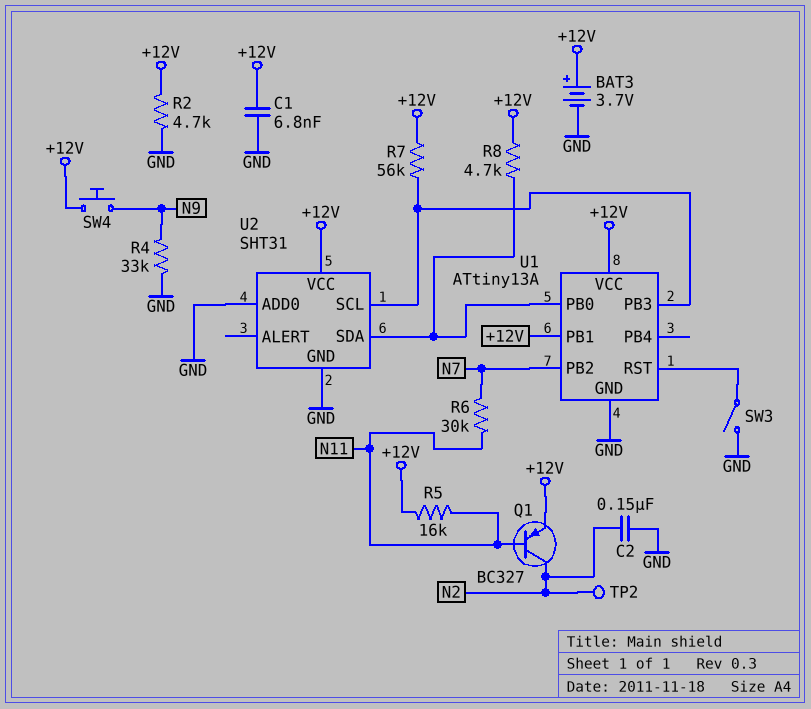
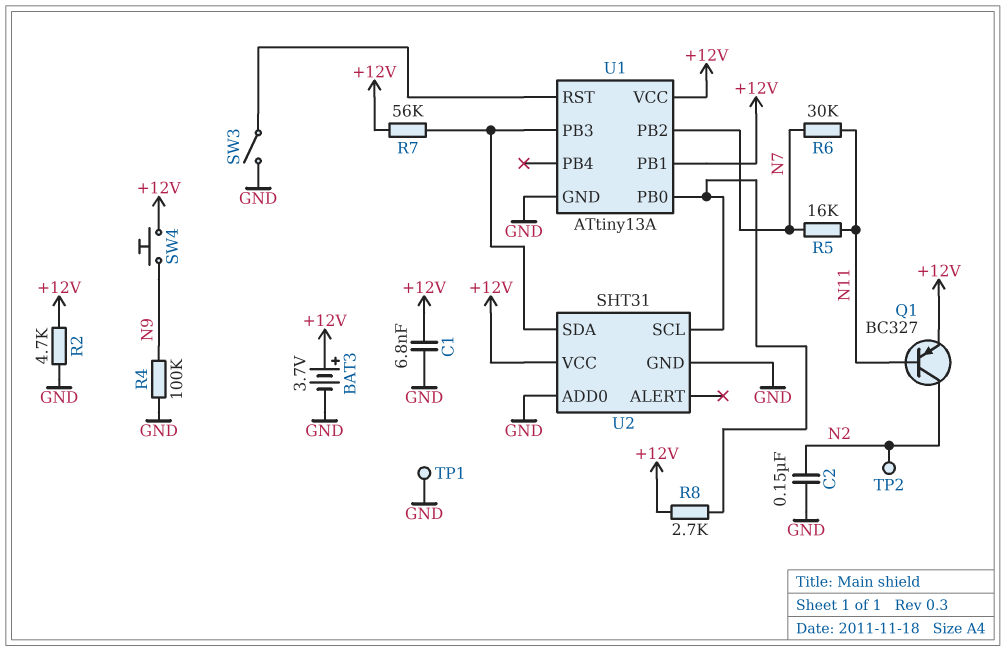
R4: 33k (GND, N9) -> 100k (GND, N9)
R5: 16k (+12V, N11) -> 16k (N7, N11)
R8: 4.7k (+12V, U1/PB0) -> 2.7k (+12V, U1/PB0)
TP1: none -> test point (GND)
U2 pin SCL: U1/PB3 -> U1/PB0
U2 pin SDA: U1/PB0 -> U1/PB3

